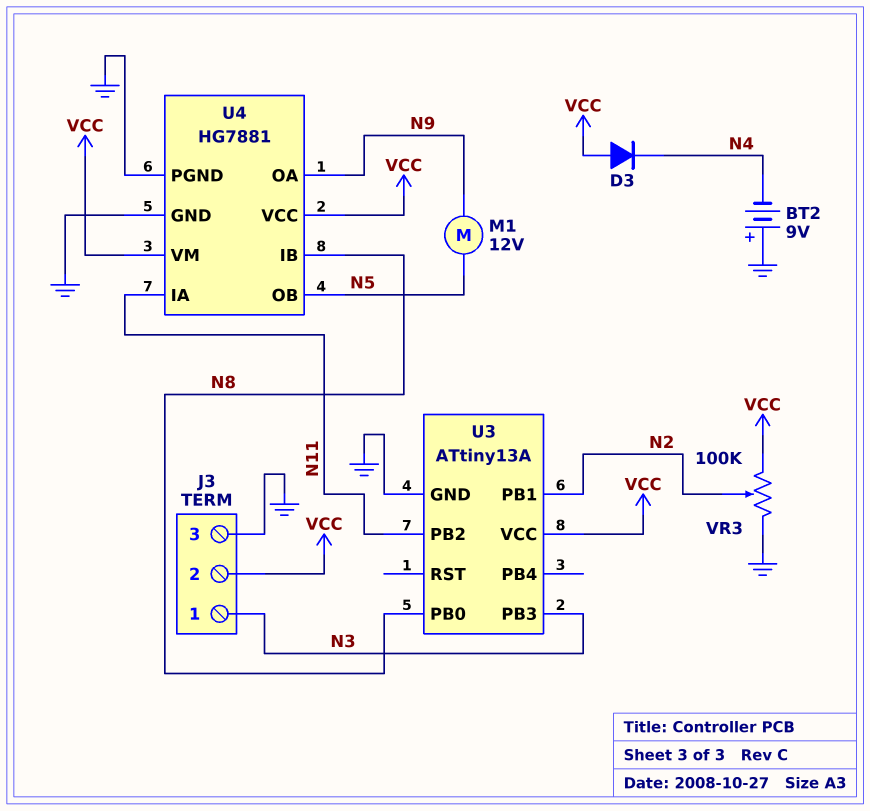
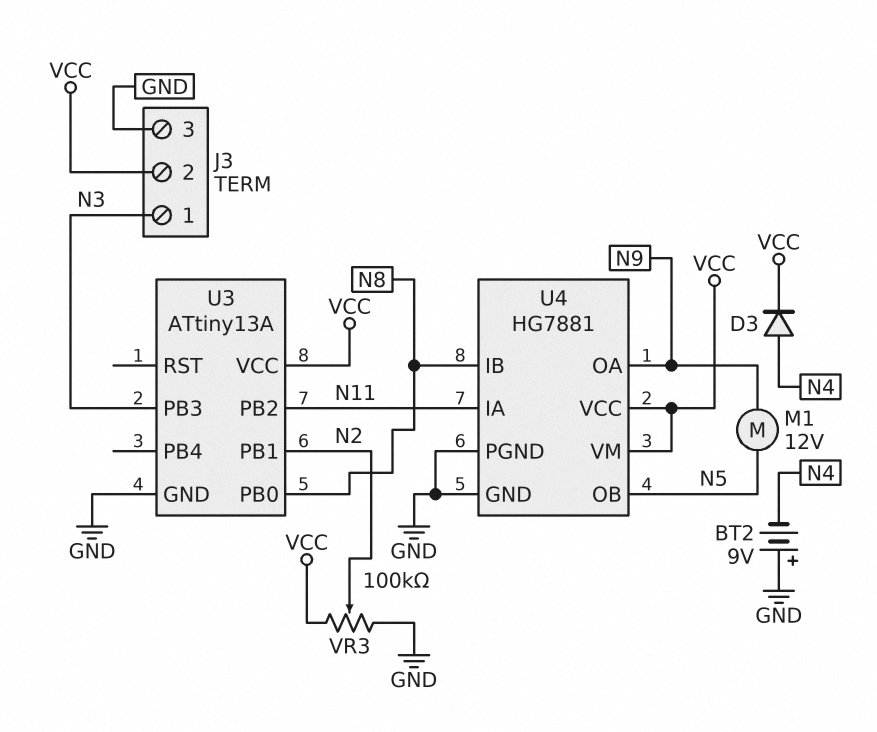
D3: diode (A VCC, K N4) -> diode (A N4, K VCC)

